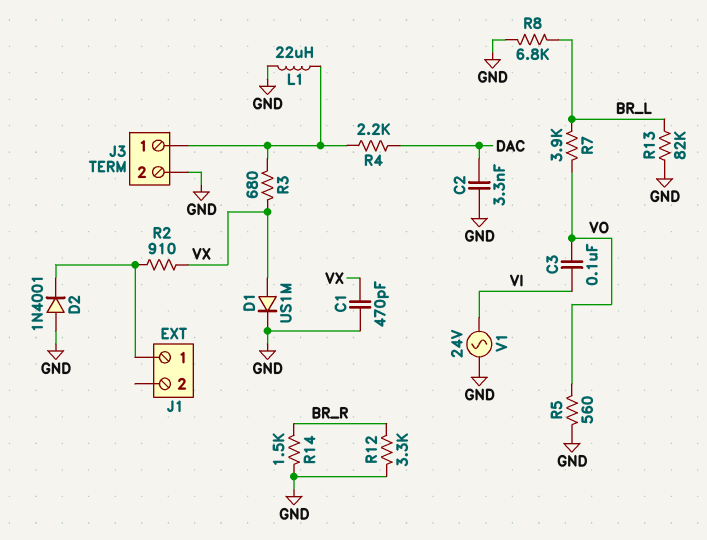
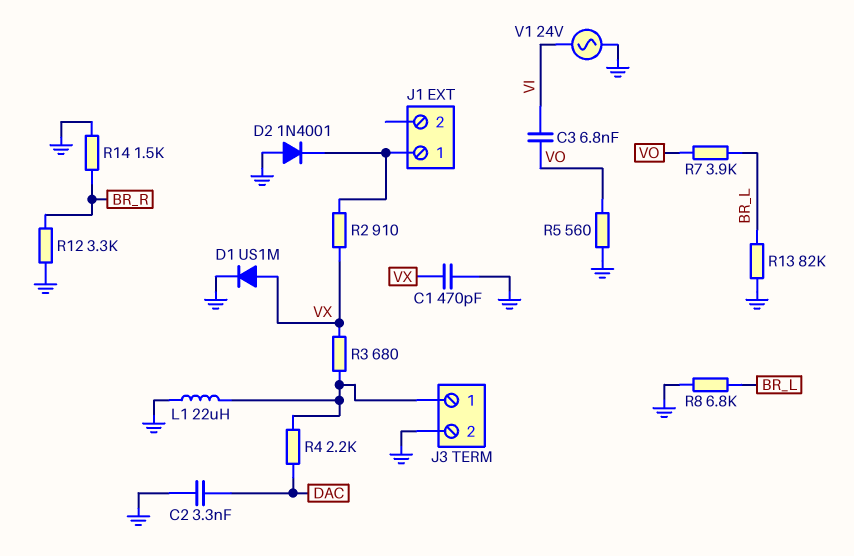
C3: 100nF (VI, VO) -> 6.8nF (VI, VO)

